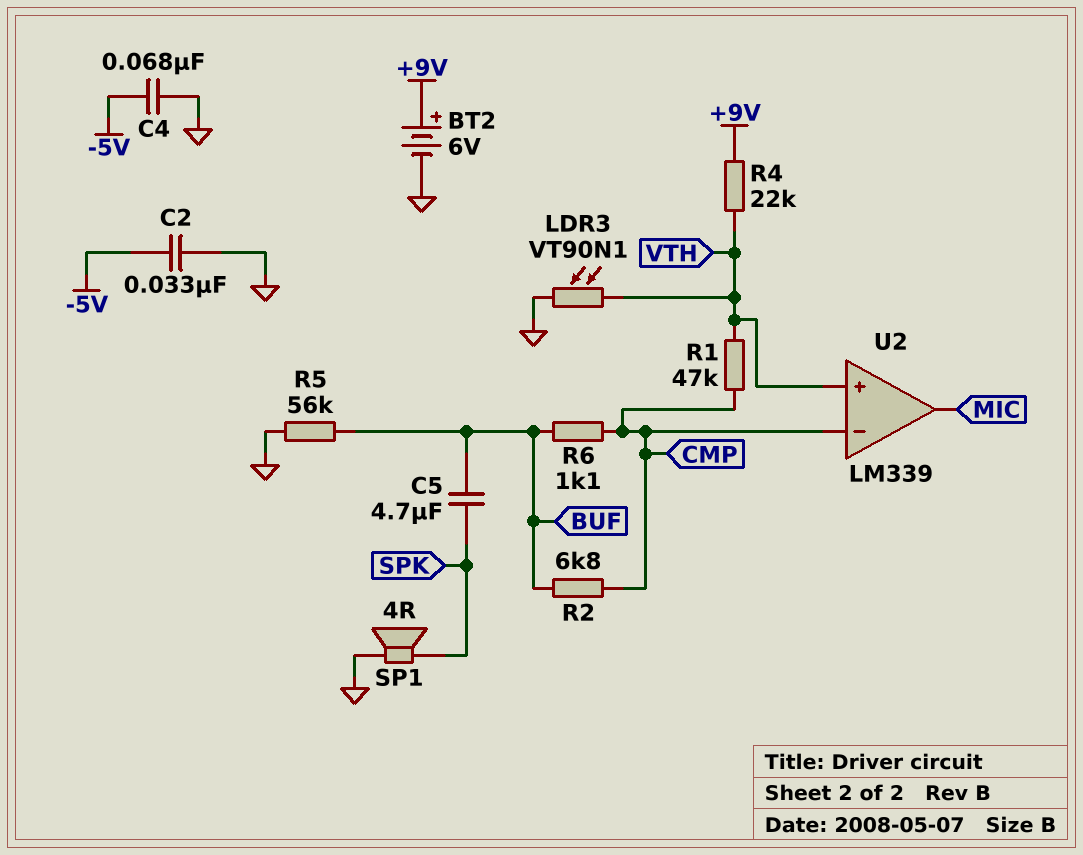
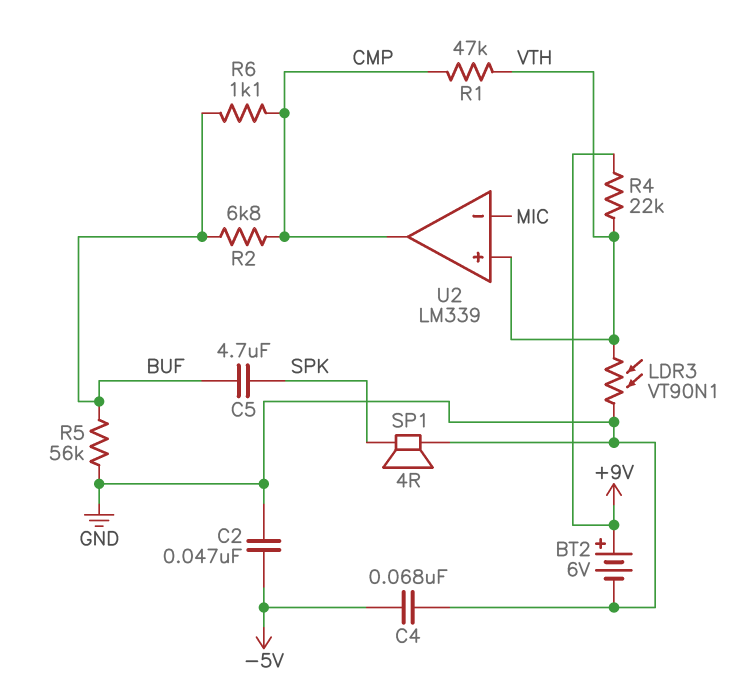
C2: 33nF (-5V, GND) -> 47nF (-5V, GND)
U2 pin in-: CMP -> MIC
U2 pin out: MIC -> CMP

